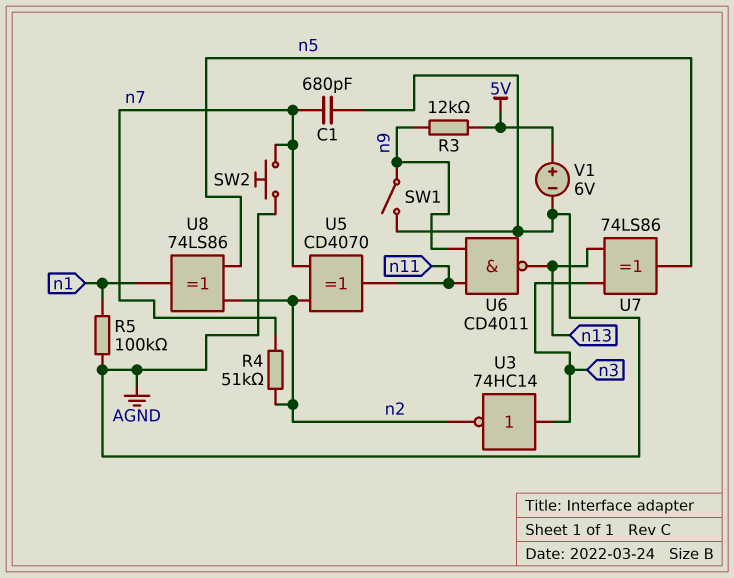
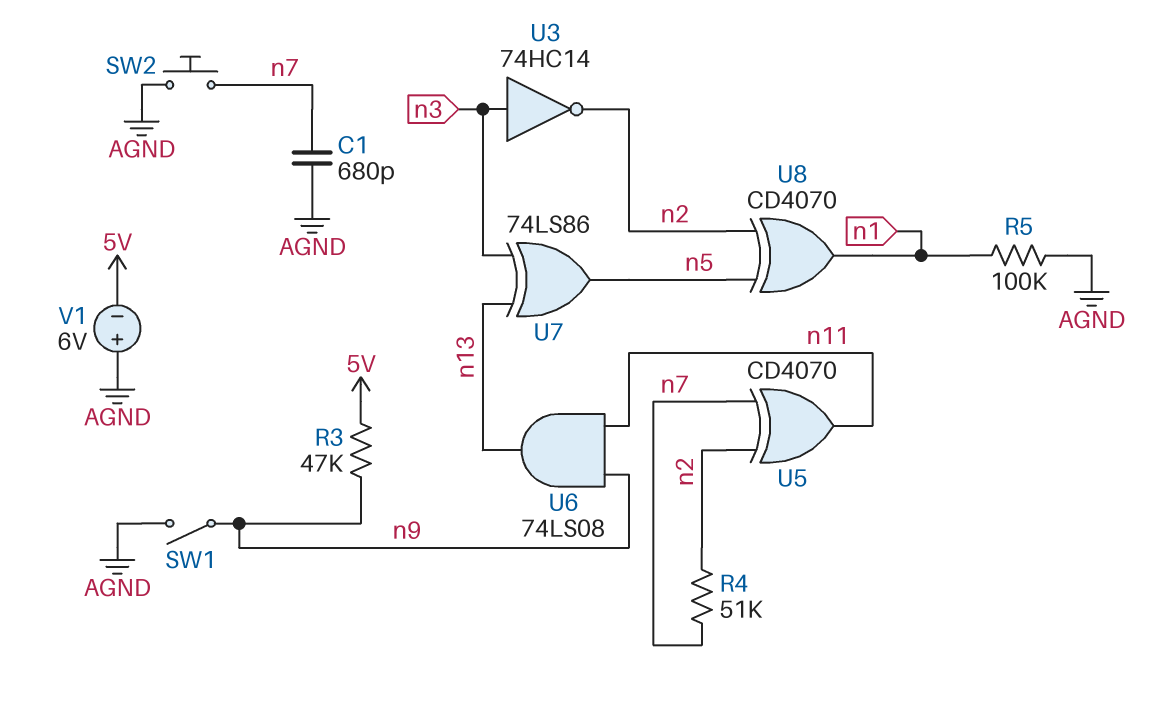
R3: 12k (5V, n9) -> 47k (5V, n9)
U6: NAND CD4011 (in n9, in n11, out n13) -> AND 74LS08 (in n9, in n11, out n13)
U8: XOR 74LS86 (in n2, in n5, out n1) -> XOR CD4070 (in n2, in n5, out n1)
V1: 6V (plus 5V, minus AGND) -> 6V (plus AGND, minus 5V)

